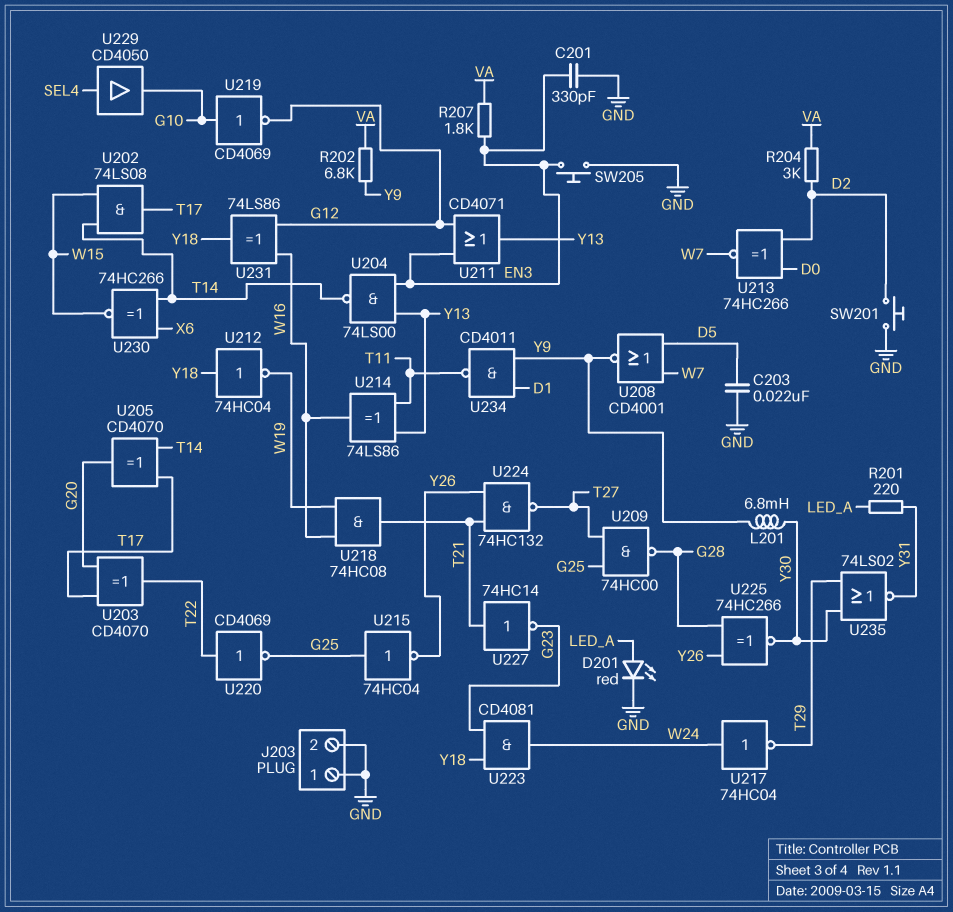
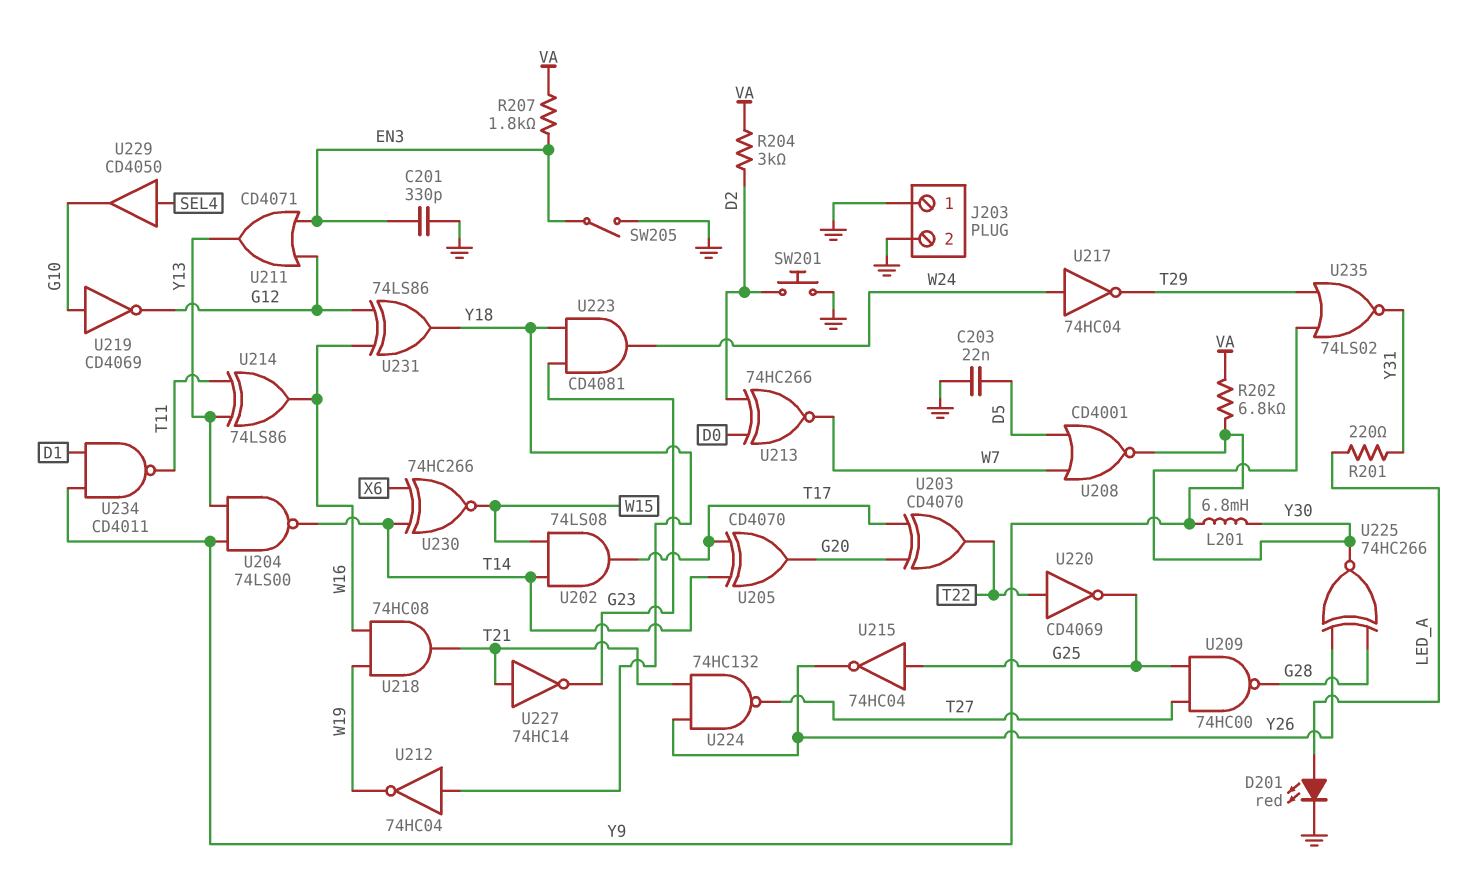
SW205: button (EN3, GND) -> switch (EN3, GND)
U204: NAND 74LS00 (in EN3, in Y13, out T14) -> NAND 74LS00 (in Y9, in Y13, out T14)

